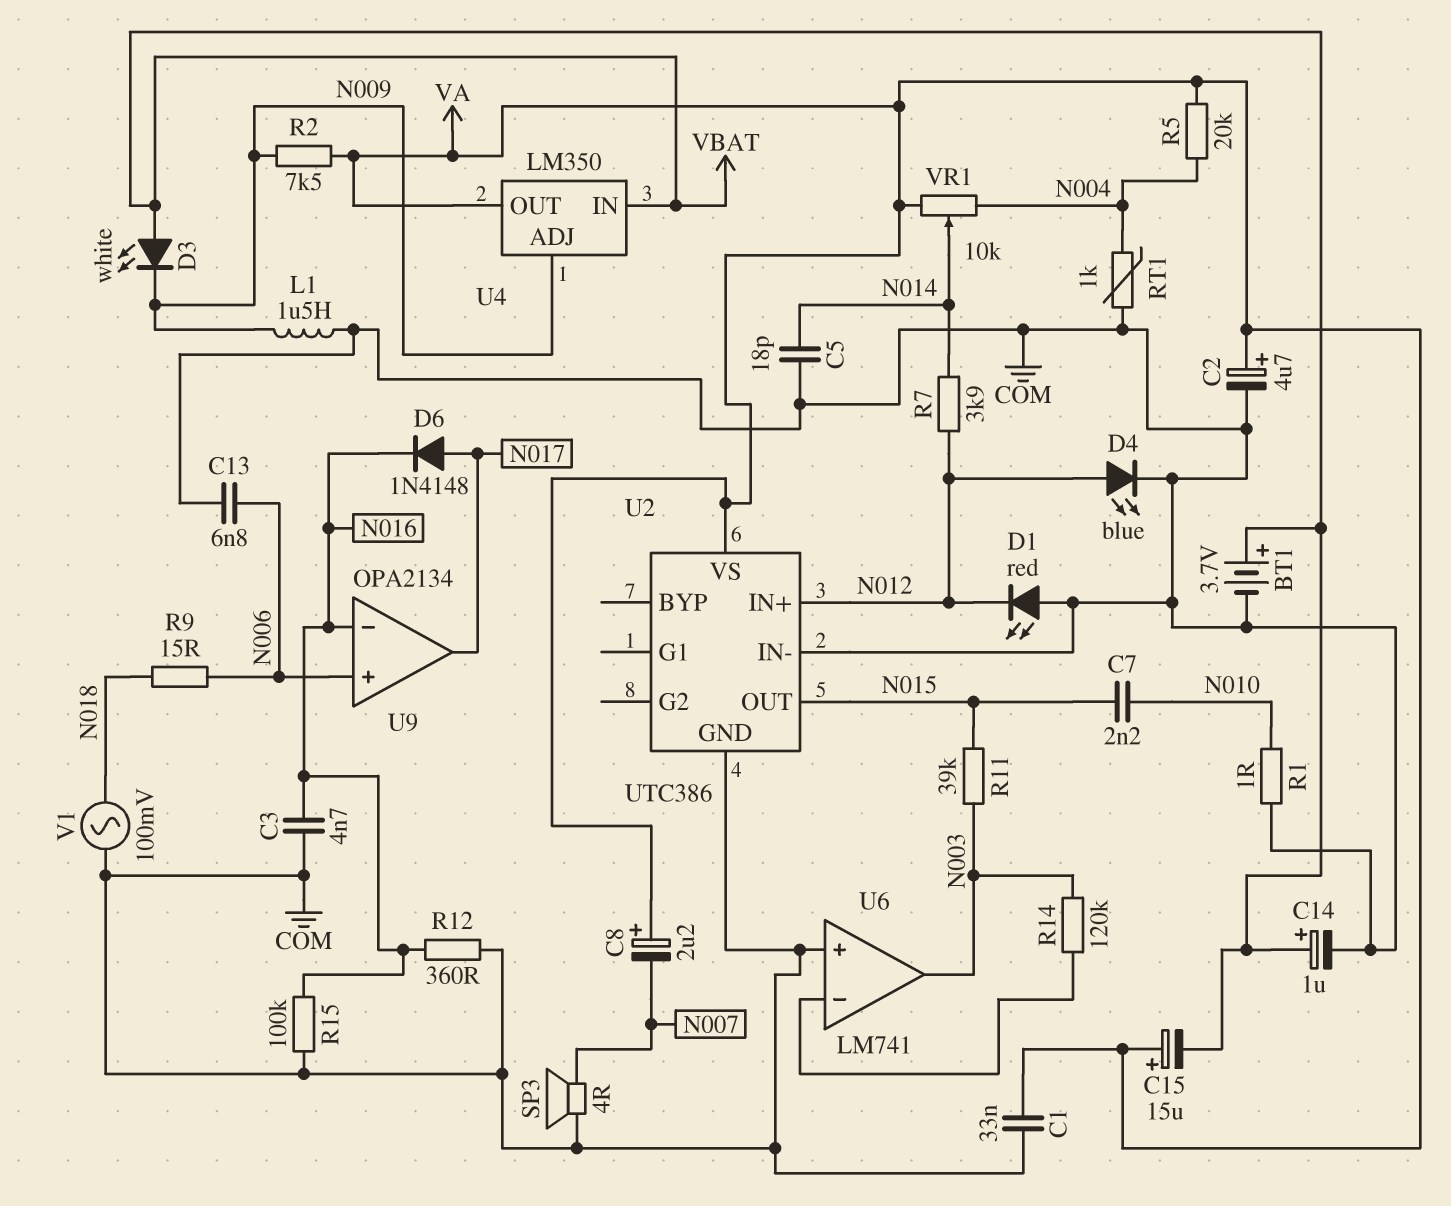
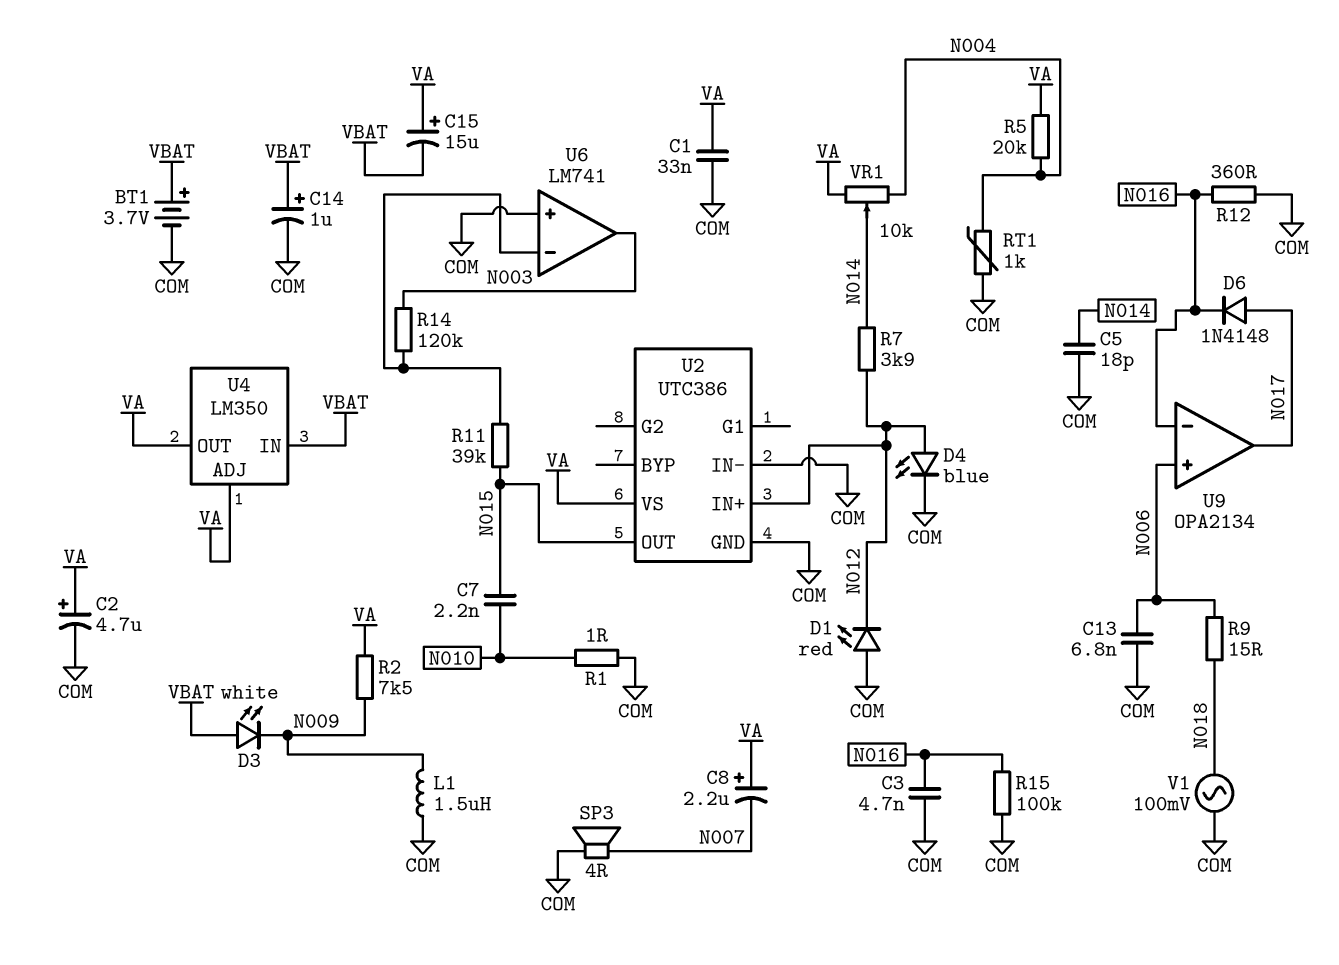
R11: 39k (N003, N015) -> 39k (N015, U6/in-)
U4 pin ADJ: N009 -> VA

